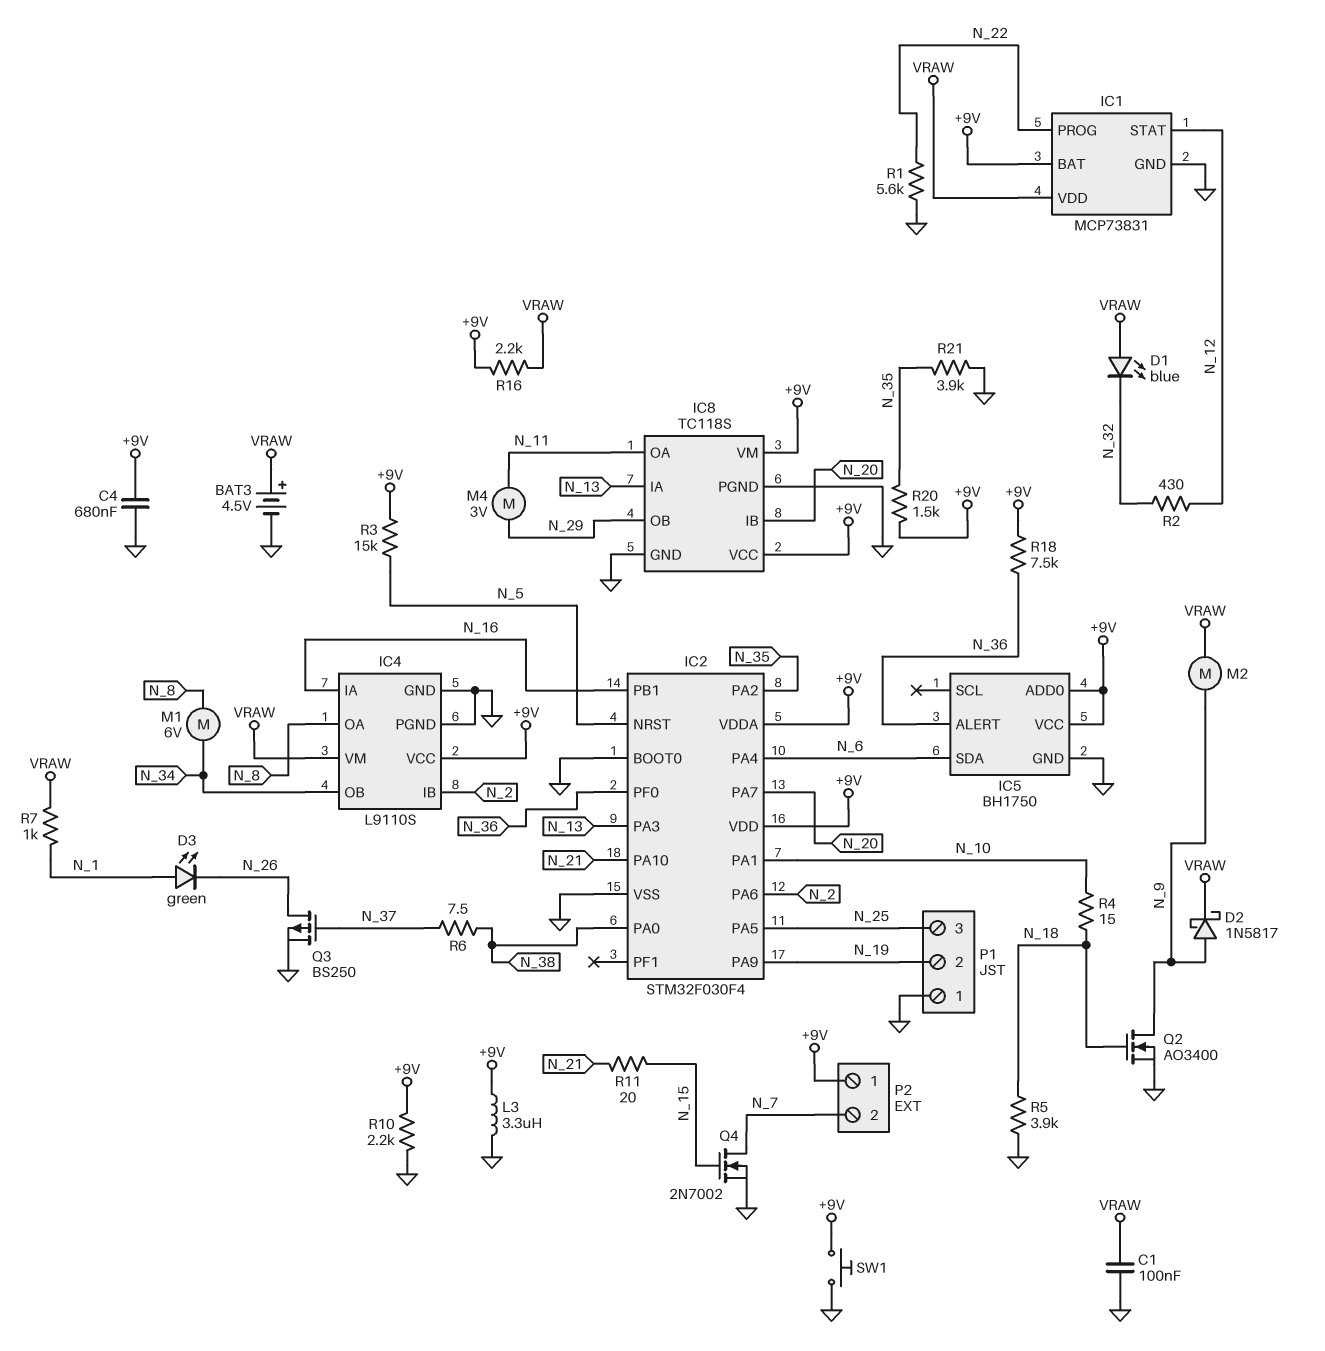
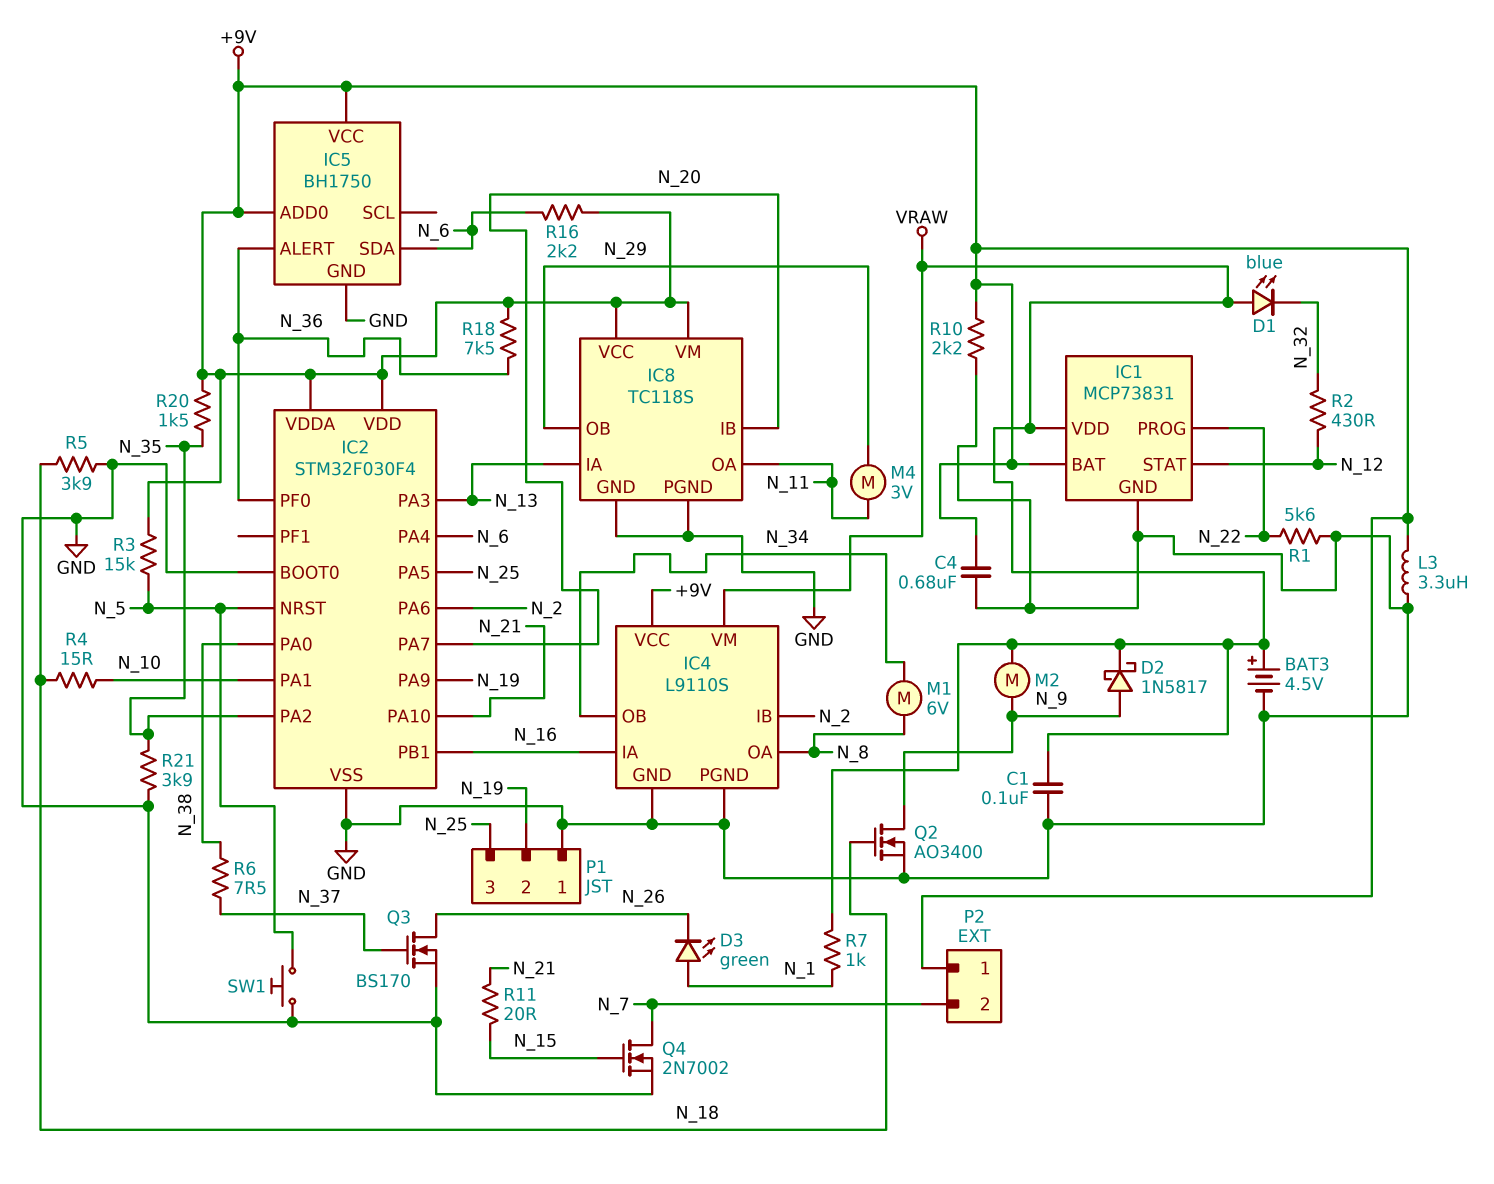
Q3: PMOS BS250 (G N_37, D N_26, S GND) -> NMOS BS170 (G N_37, D N_26, S GND)
R16: 2.2k (+9V, VRAW) -> 2.2k (+9V, N_6)
SW1: button (+9V, GND) -> button (GND, N_5)

